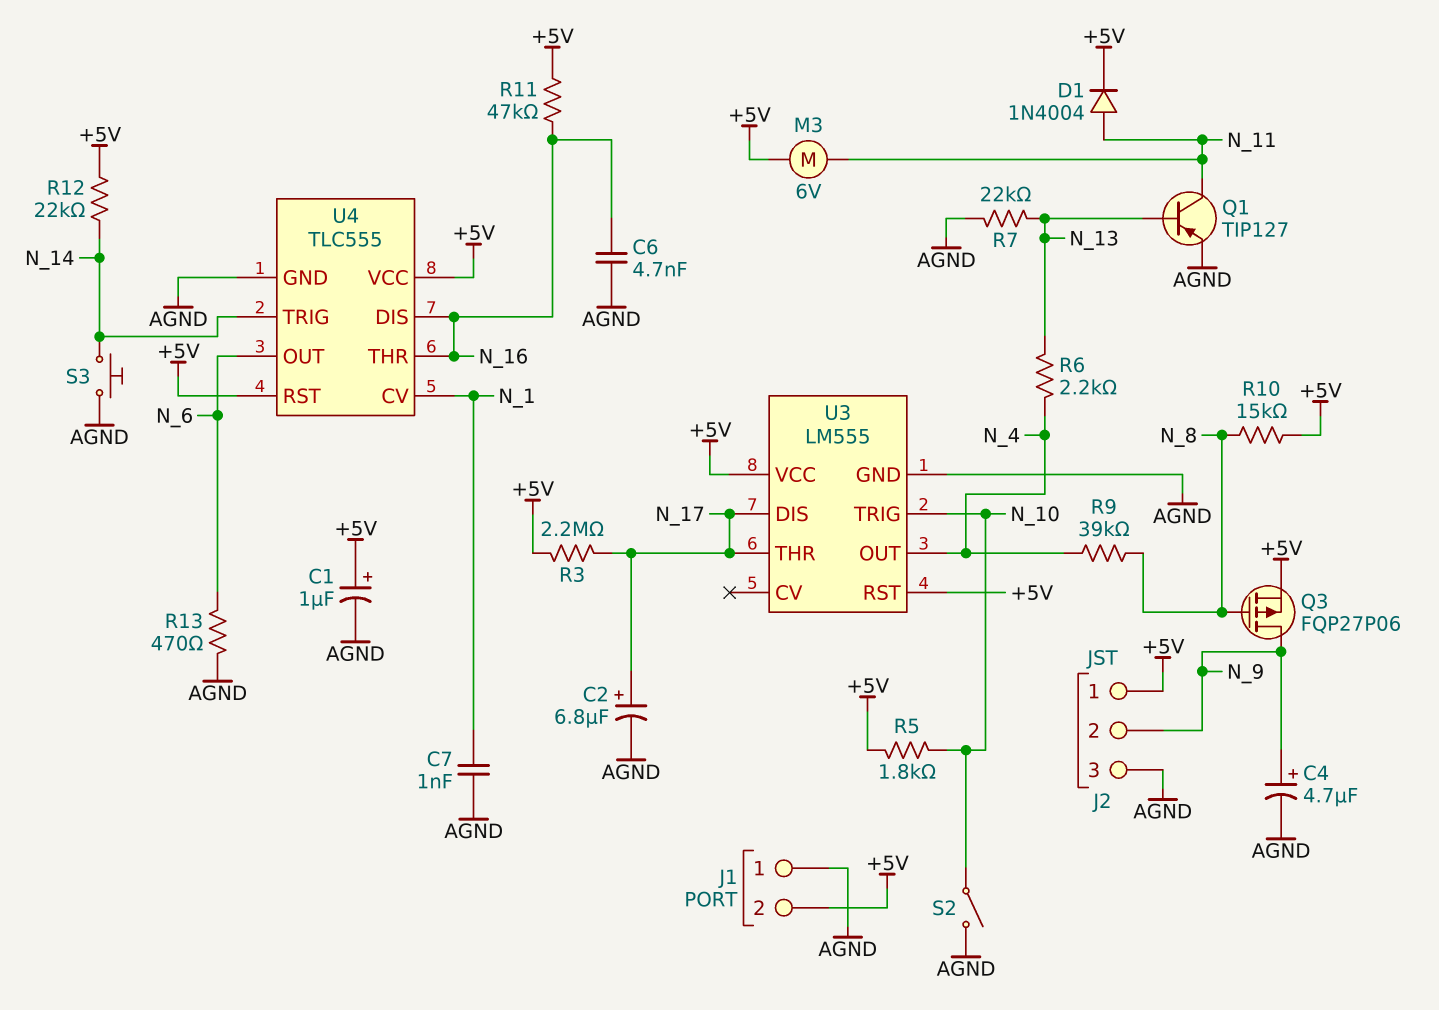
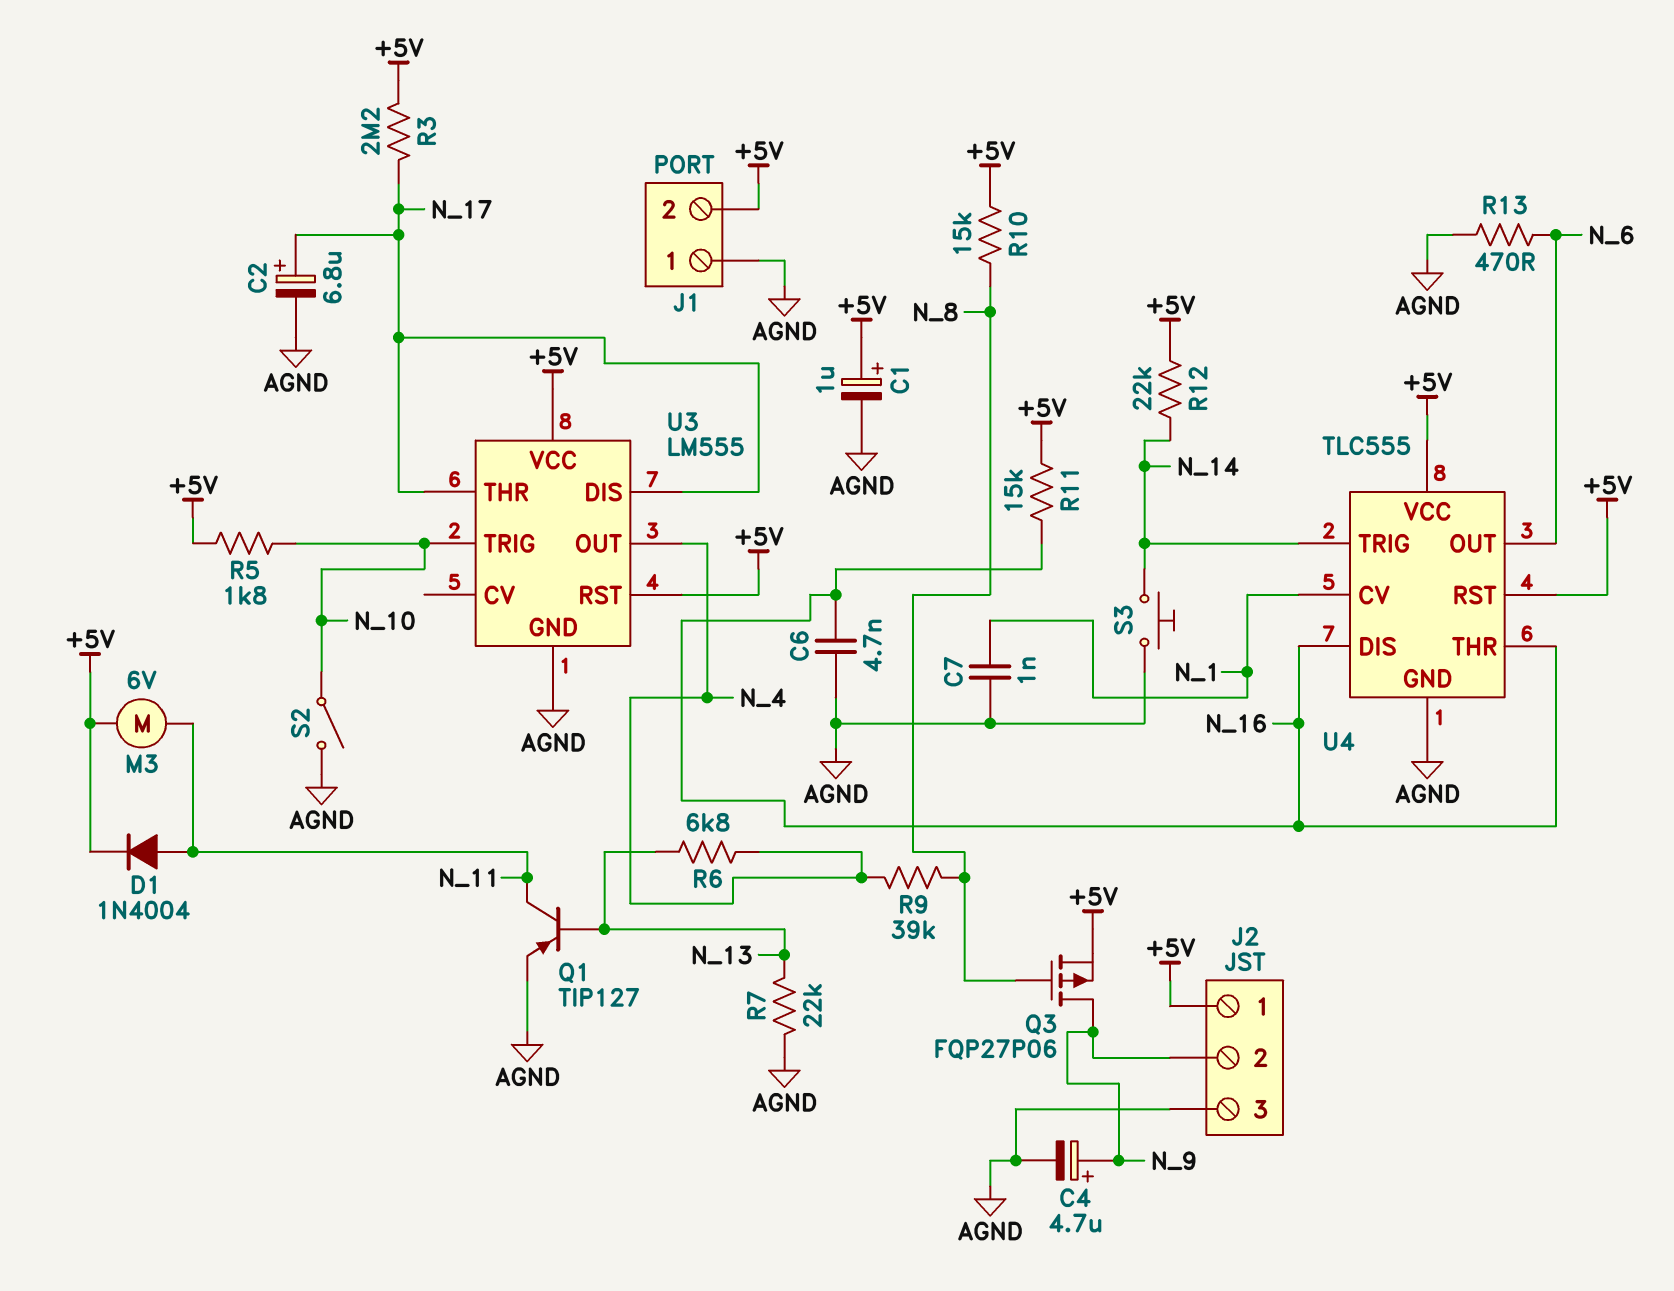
R6: 2.2k (N_4, N_13) -> 6.8k (N_4, N_13)
R11: 47k (+5V, N_16) -> 15k (+5V, N_16)

